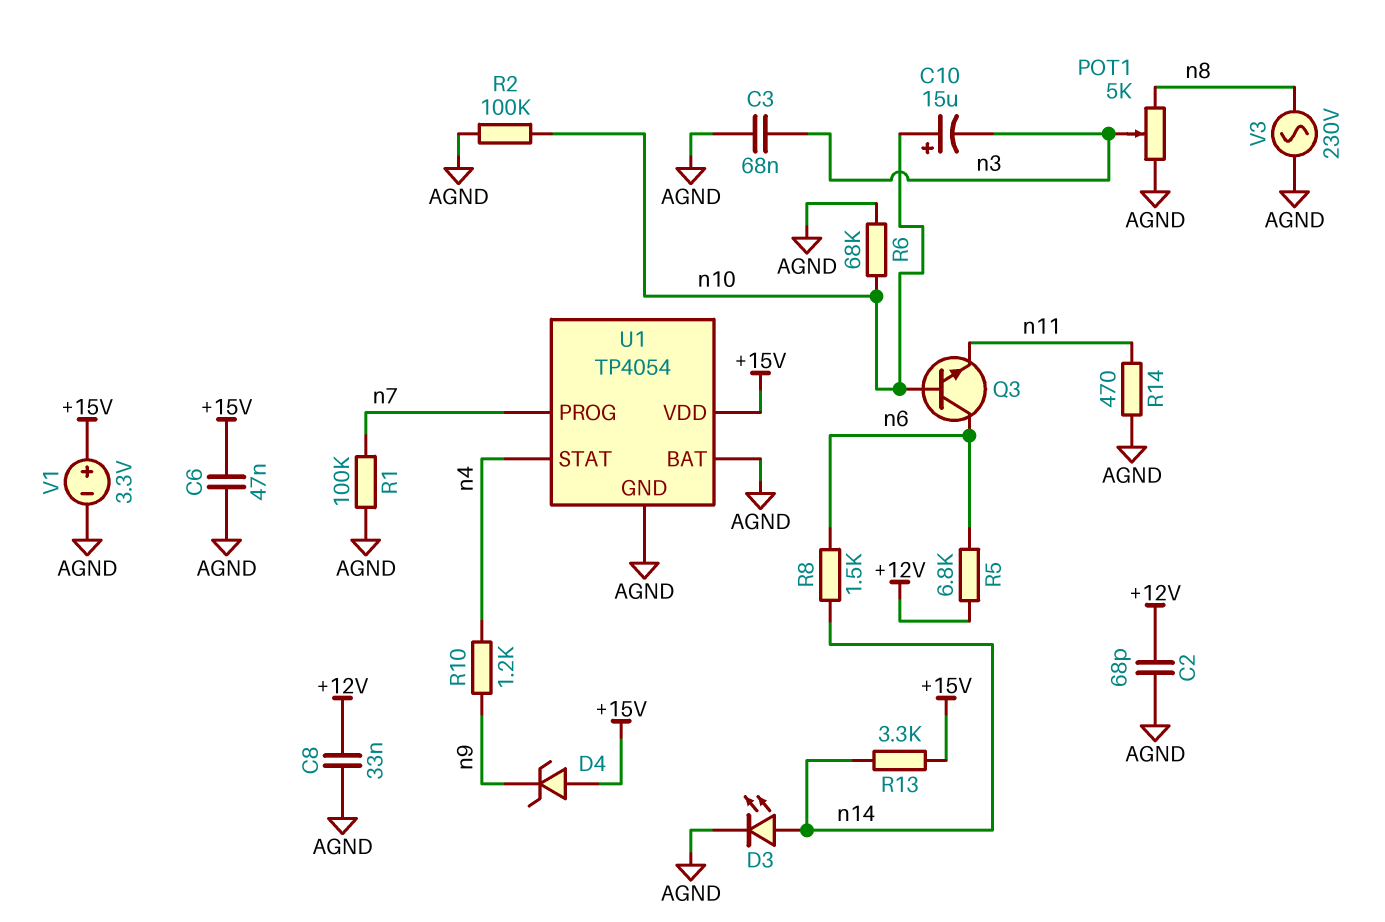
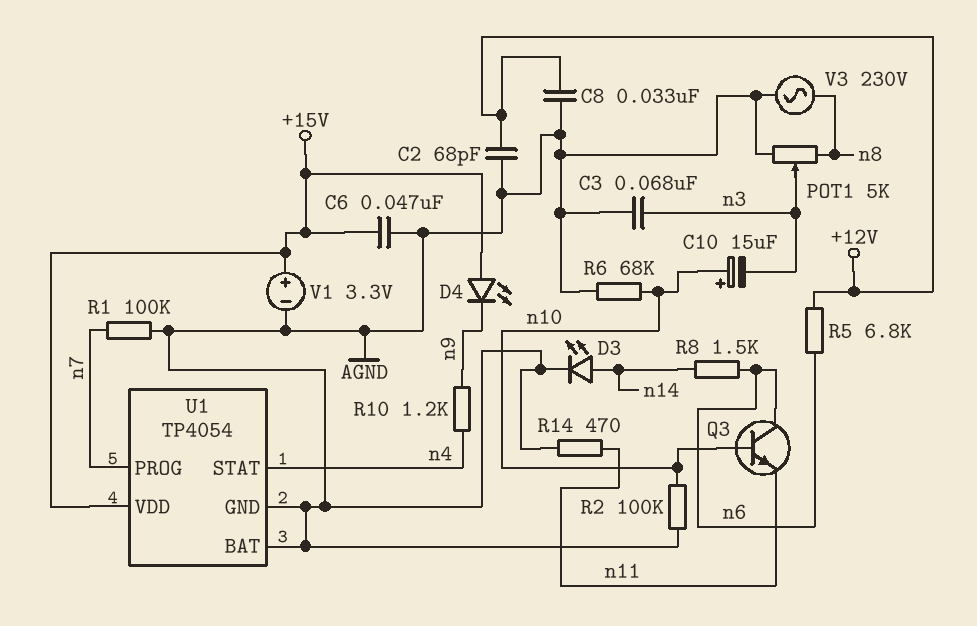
D4: zener (A +15V, K n9) -> LED (A +15V, K n9)
R13: 3.3k (+15V, n14) -> none

